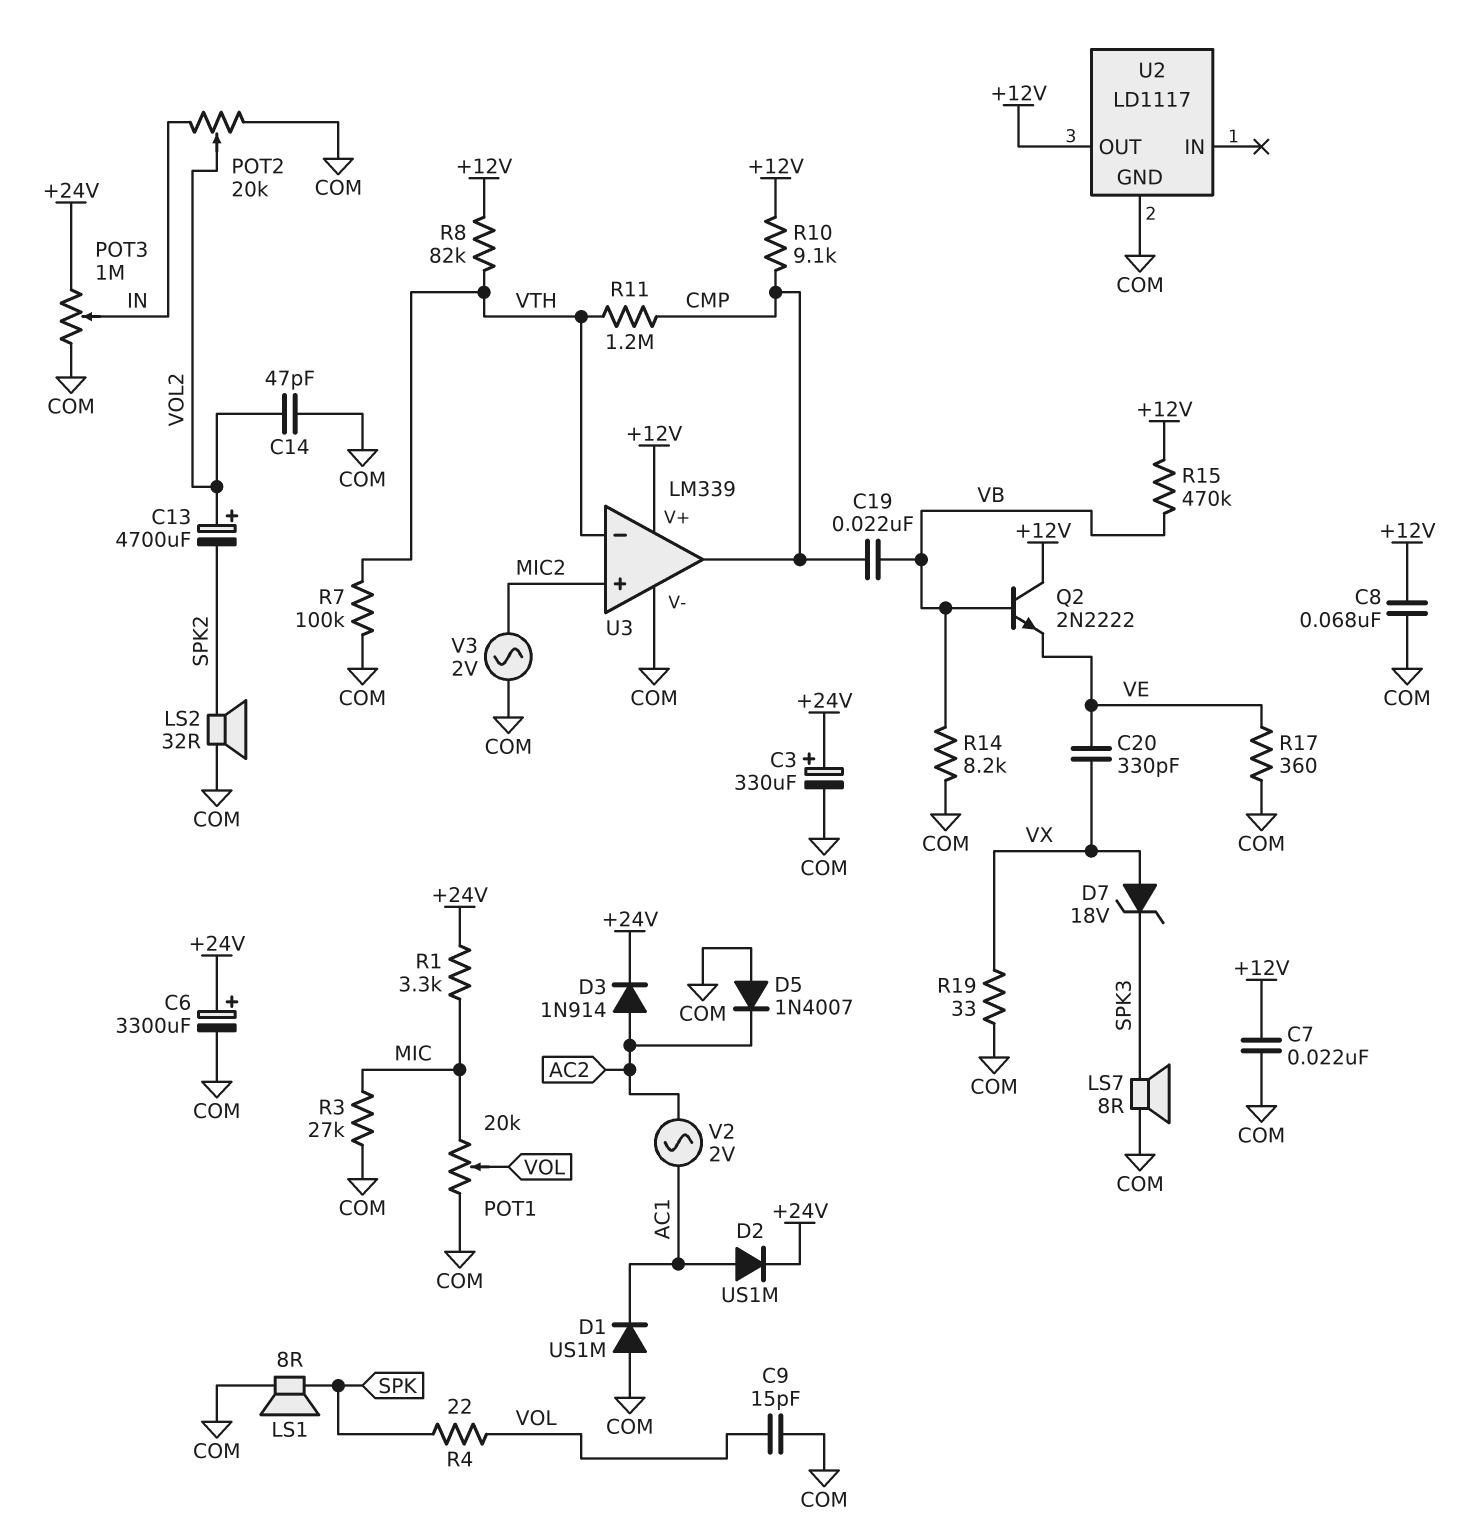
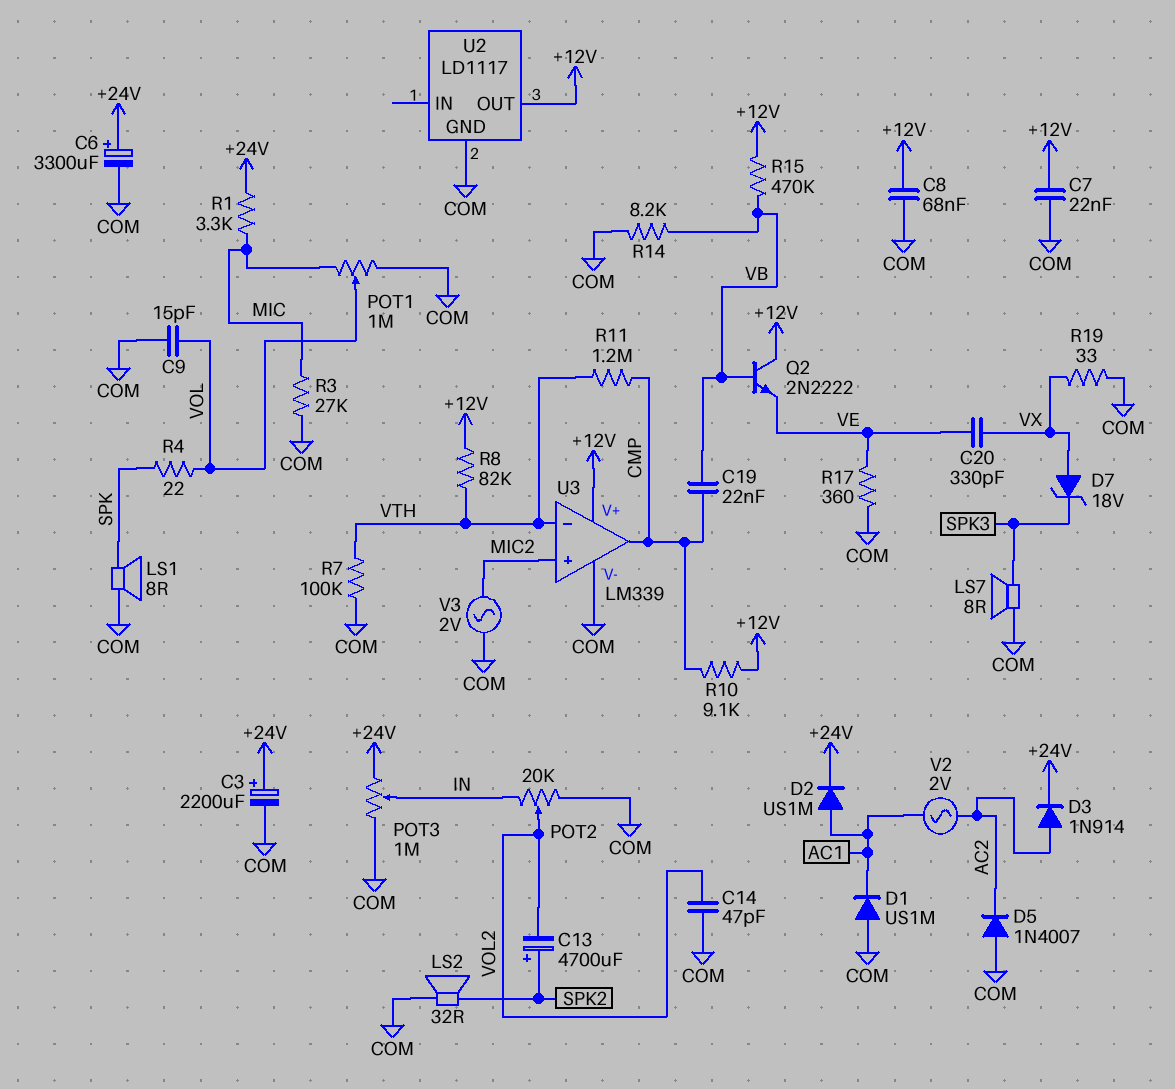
C3: 330uF (plus +24V, minus COM) -> 2200uF (plus +24V, minus COM)
C13: 4700uF (plus VOL2, minus SPK2) -> 4700uF (plus SPK2, minus VOL2)
POT1: 20k (COM, MIC, wiper VOL) -> 1M (COM, MIC, wiper VOL)

